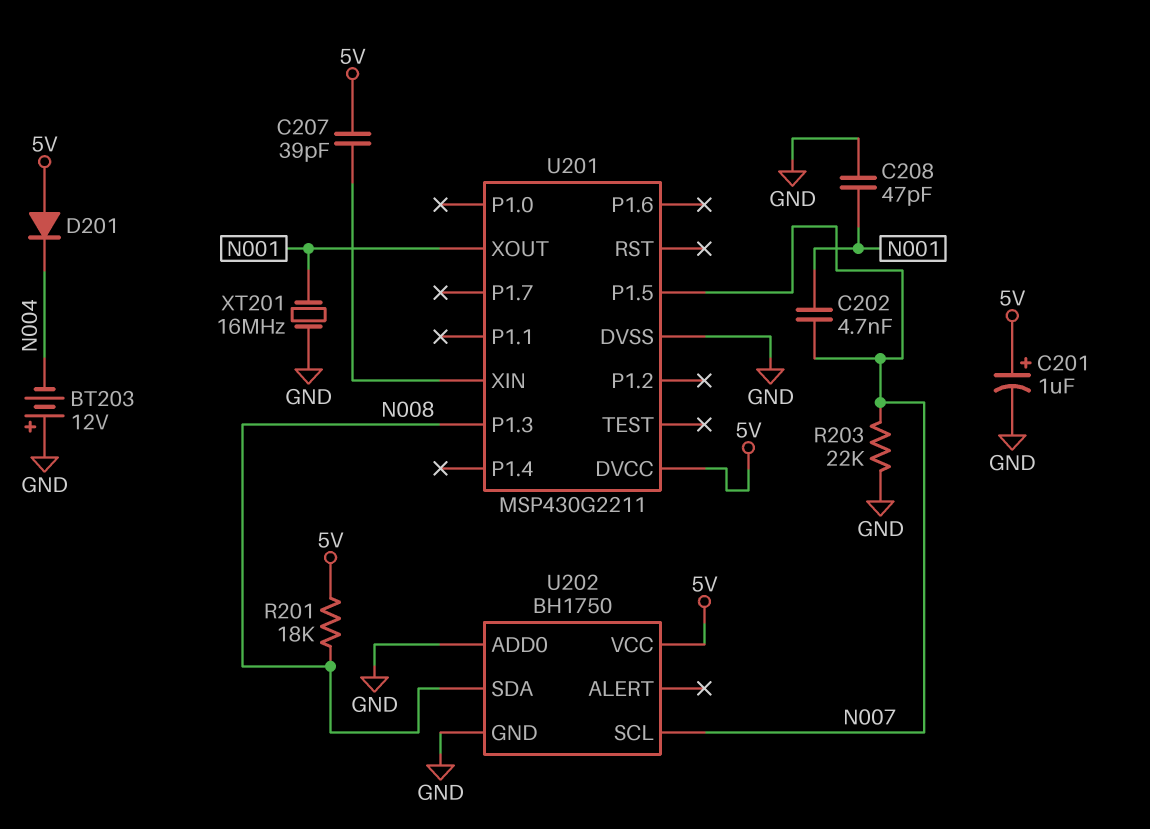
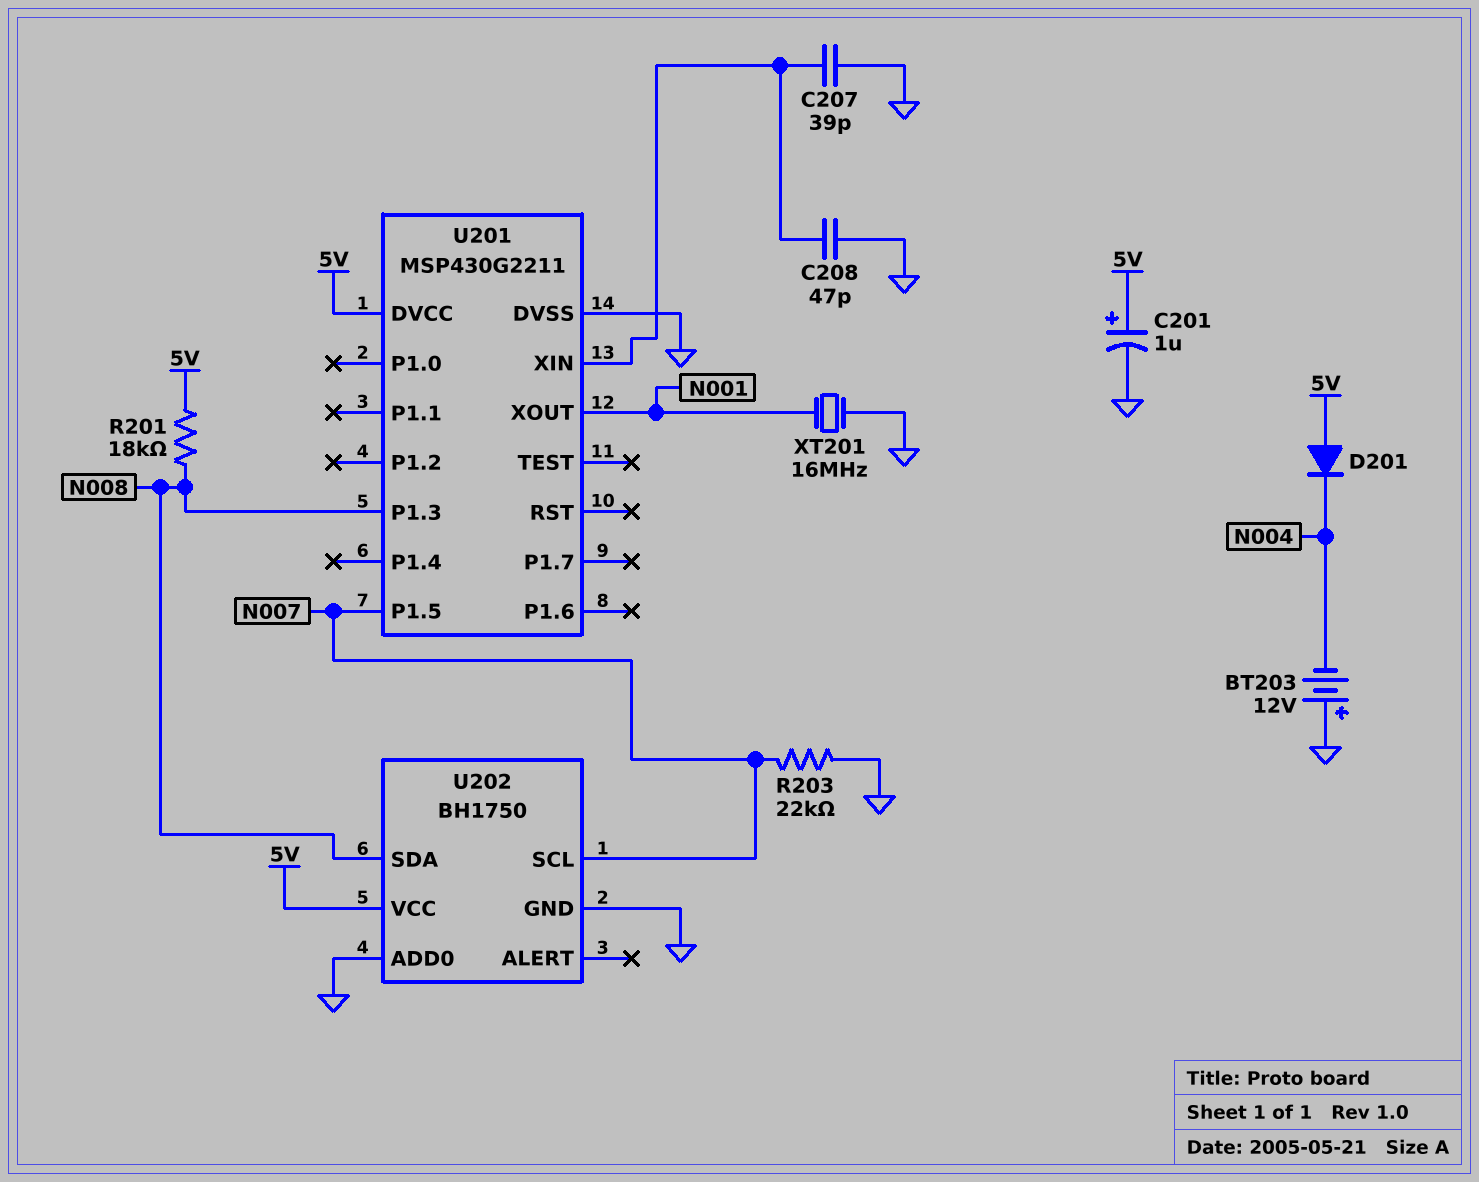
C202: 4.7nF (N001, N007) -> none
C207: 39pF (5V, U201/XIN) -> 39pF (GND, U201/XIN)
C208: 47pF (GND, N001) -> 47pF (GND, U201/XIN)

